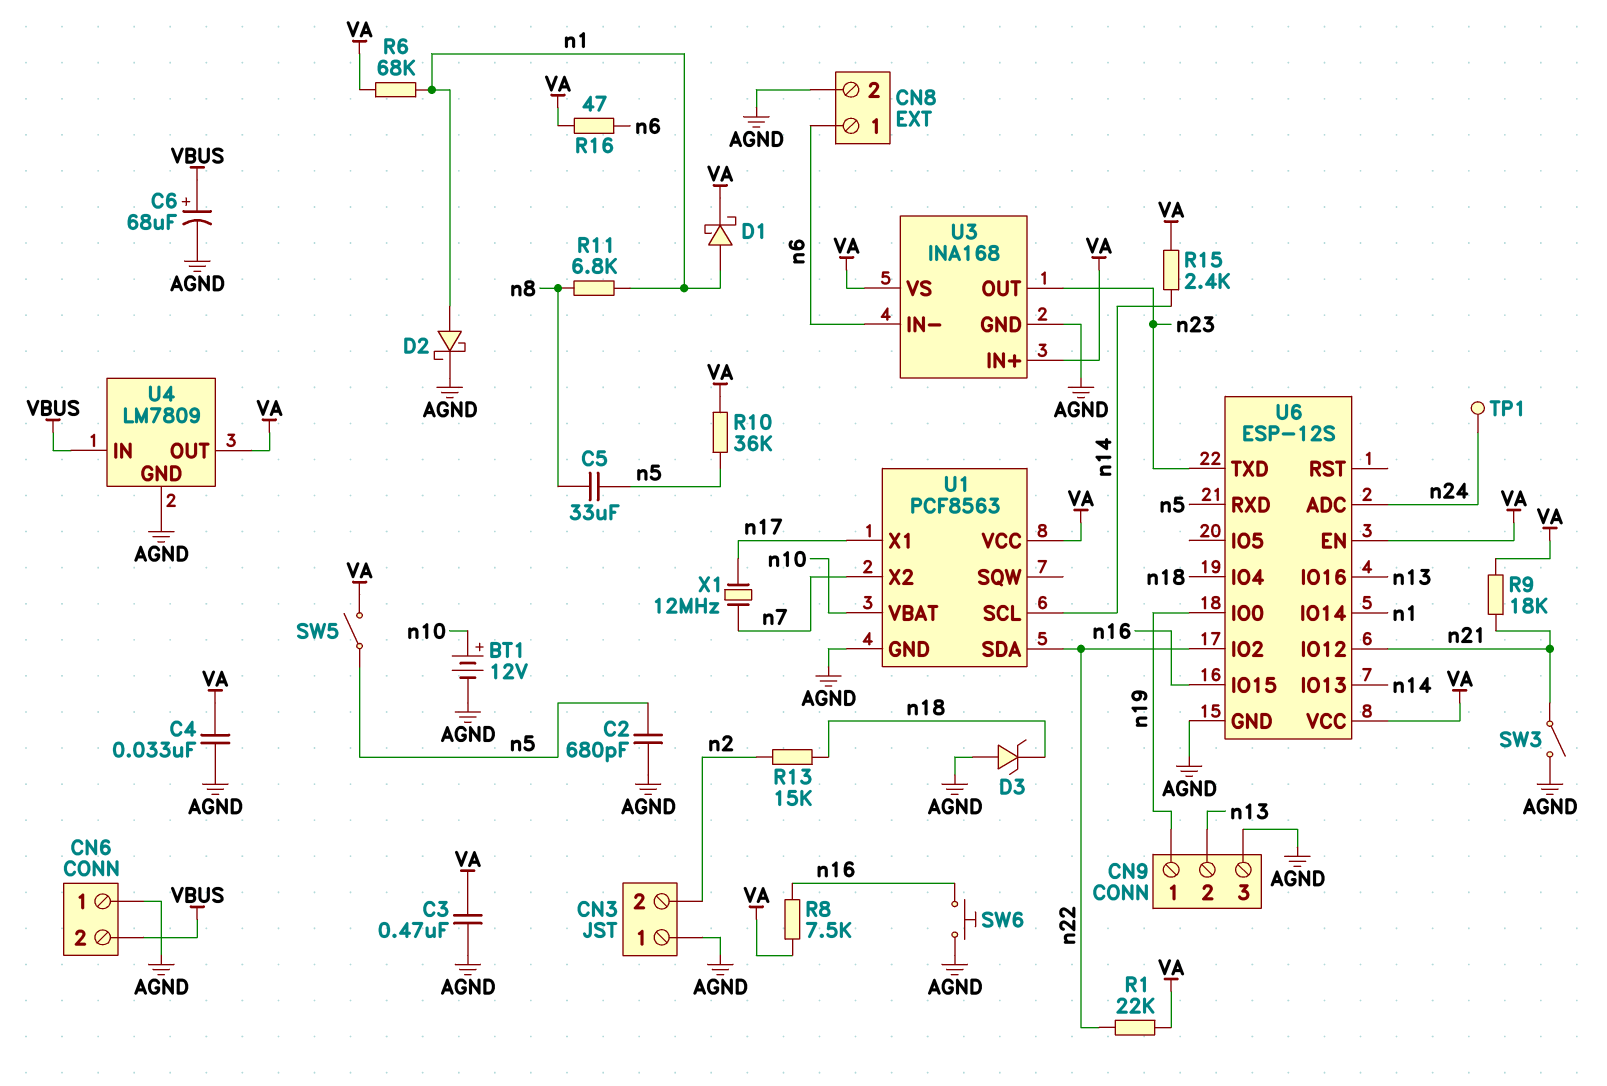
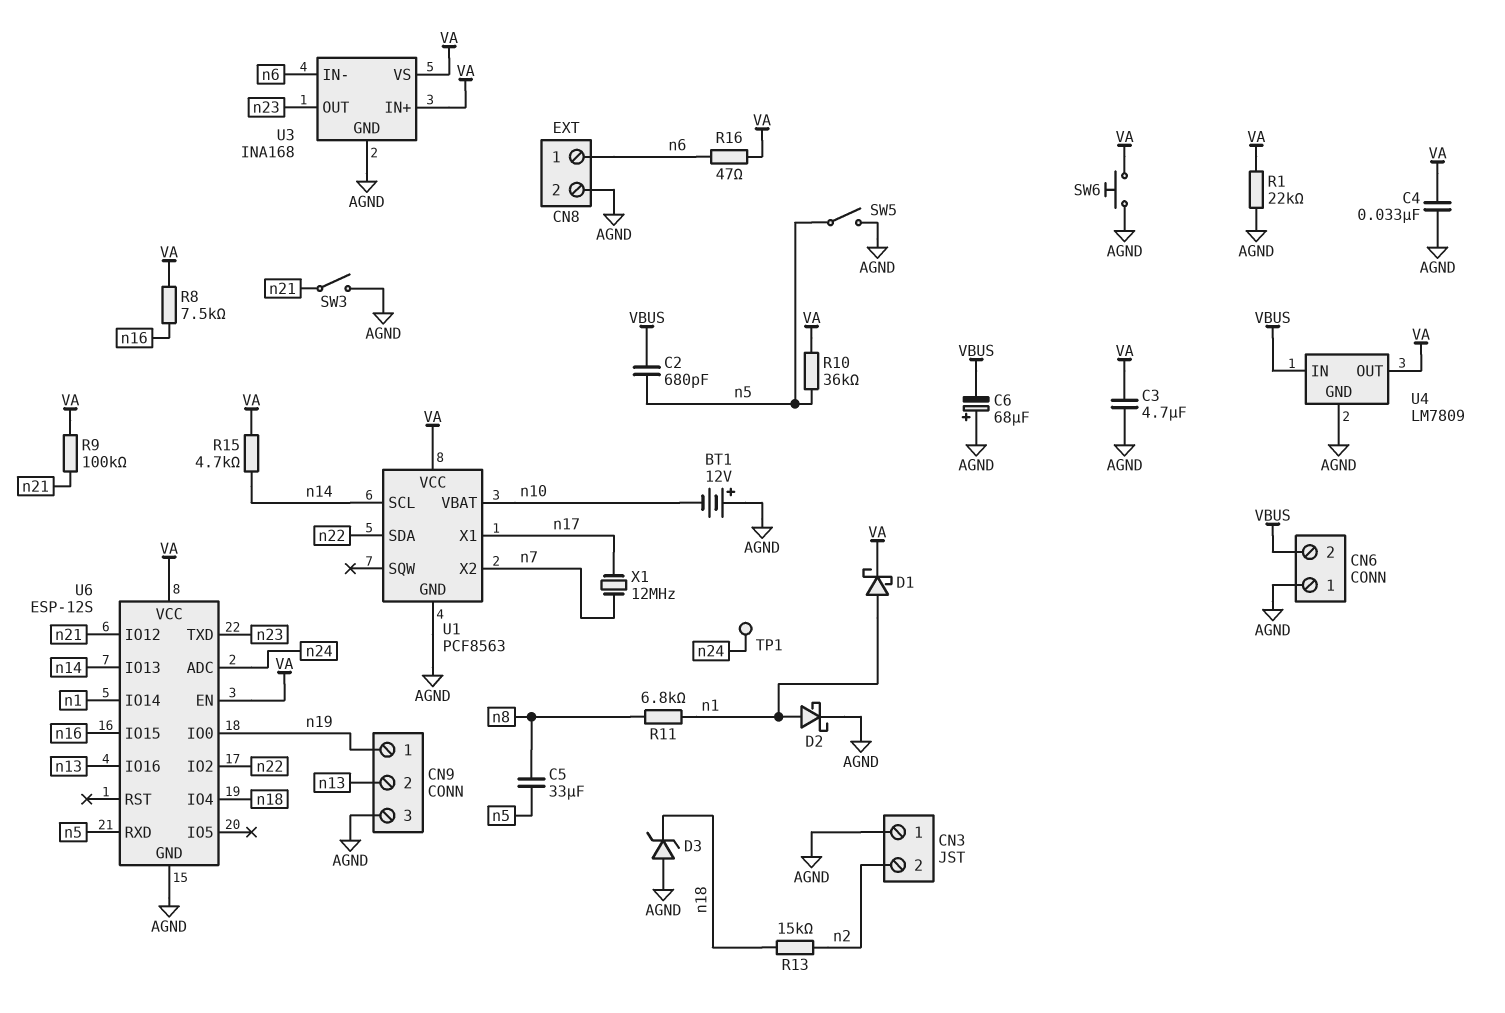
BT1: 12V (plus n10, minus AGND) -> 12V (plus AGND, minus n10)
C2: 680pF (AGND, n5) -> 680pF (VBUS, n5)
C3: 470nF (AGND, VA) -> 4.7uF (AGND, VA)
C6: 68uF (plus VBUS, minus AGND) -> 68uF (plus AGND, minus VBUS)
R1: 22k (VA, n22) -> 22k (AGND, VA)
R6: 68k (VA, n1) -> none
R9: 18k (VA, n21) -> 100k (VA, n21)
R15: 2.4k (VA, n14) -> 4.7k (VA, n14)
SW5: switch (VA, n5) -> switch (AGND, n5)
SW6: button (AGND, n16) -> button (AGND, VA)

